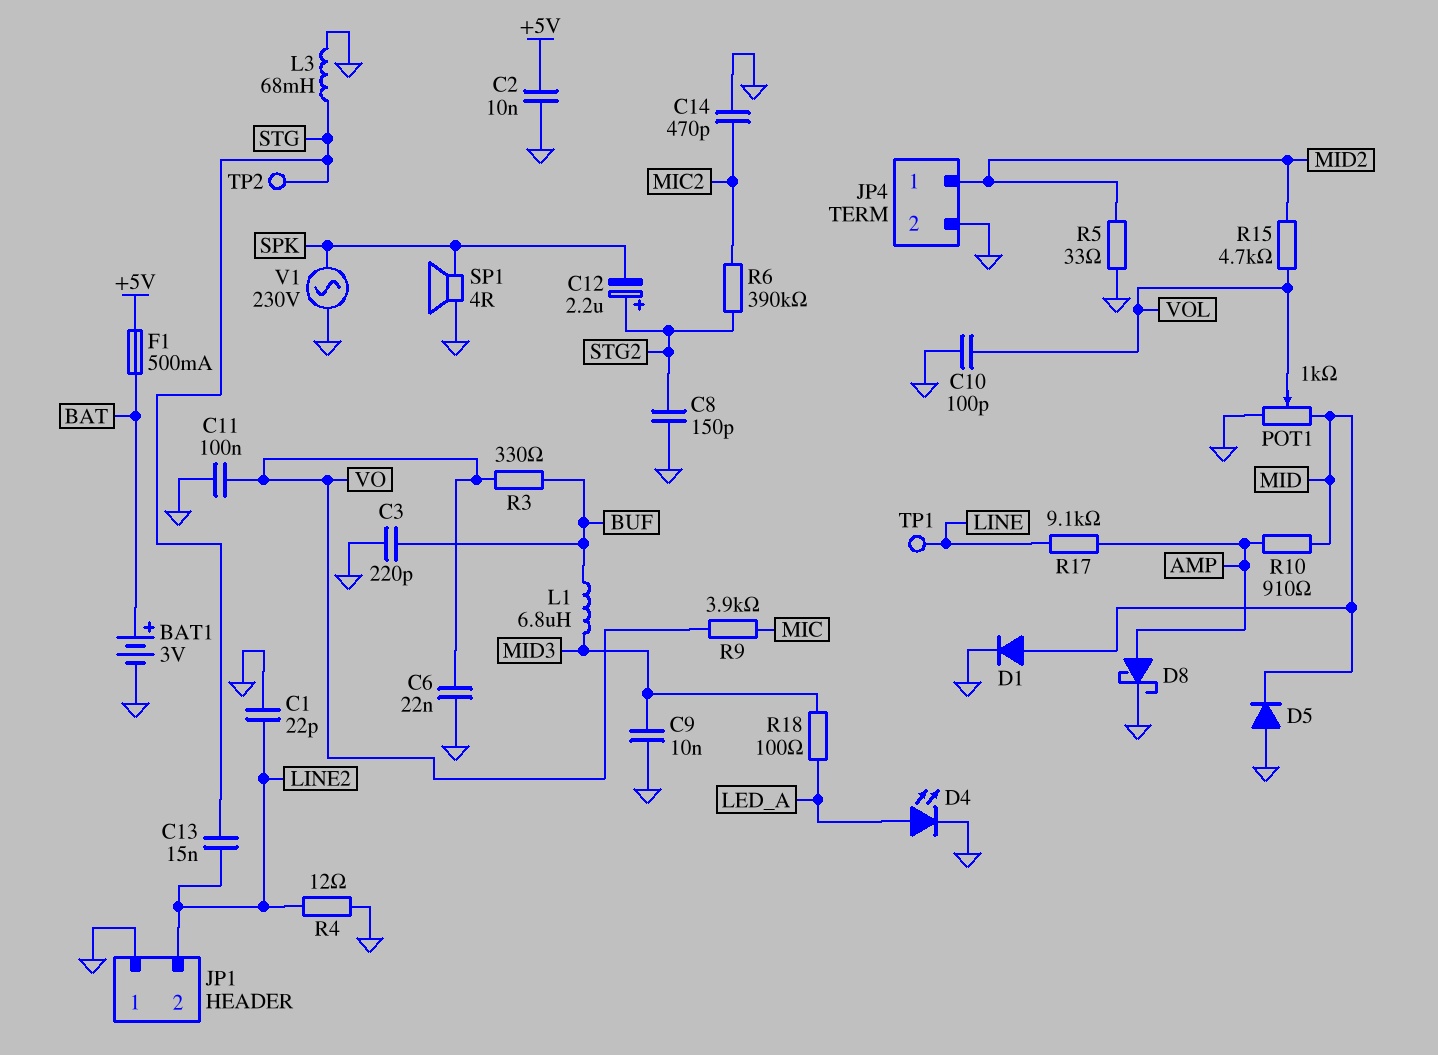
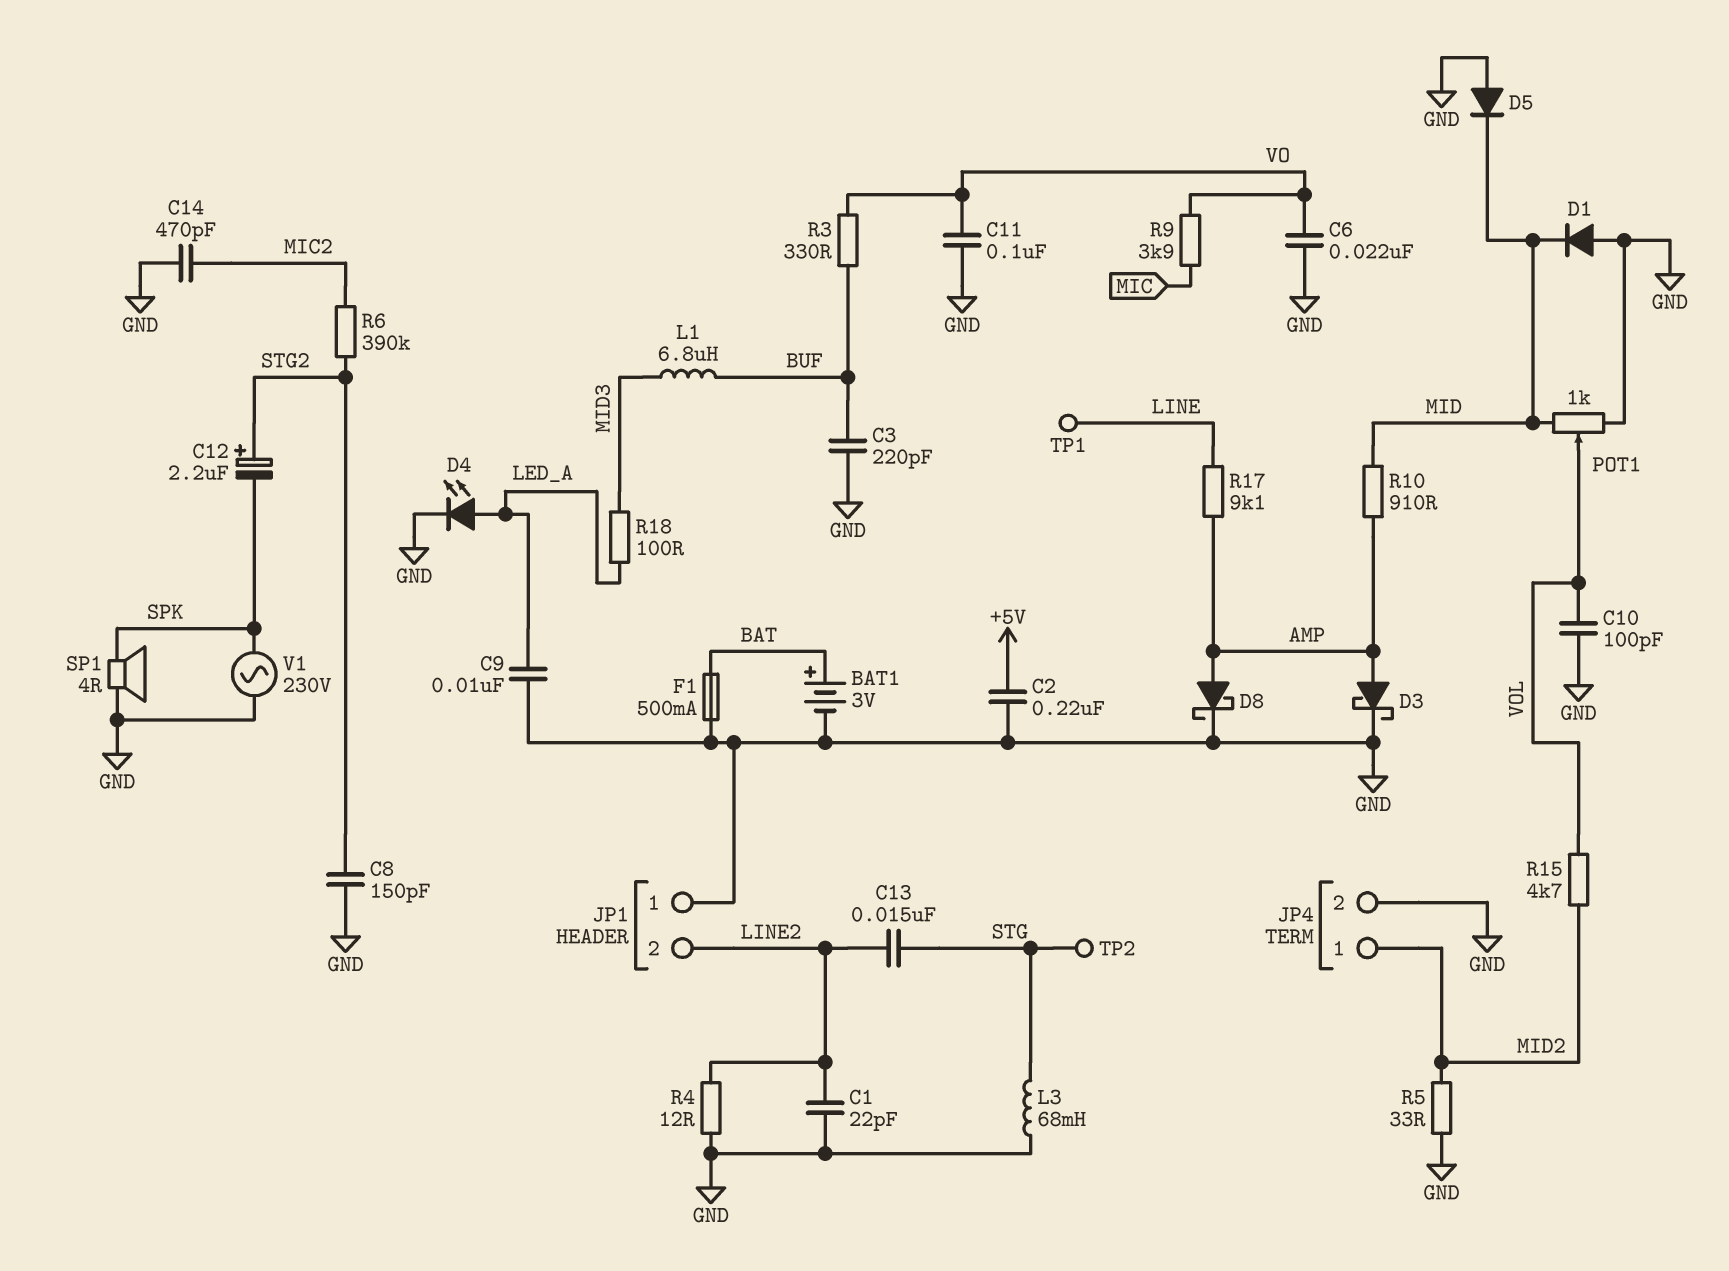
C2: 10nF (+5V, GND) -> 220nF (+5V, GND)
C9: 10nF (GND, MID3) -> 10nF (GND, LED_A)
D1: diode (A MID, K GND) -> diode (A GND, K MID)
D3: none -> schottky (A AMP, K GND)
F1: 500mA (+5V, BAT) -> 500mA (BAT, GND)

